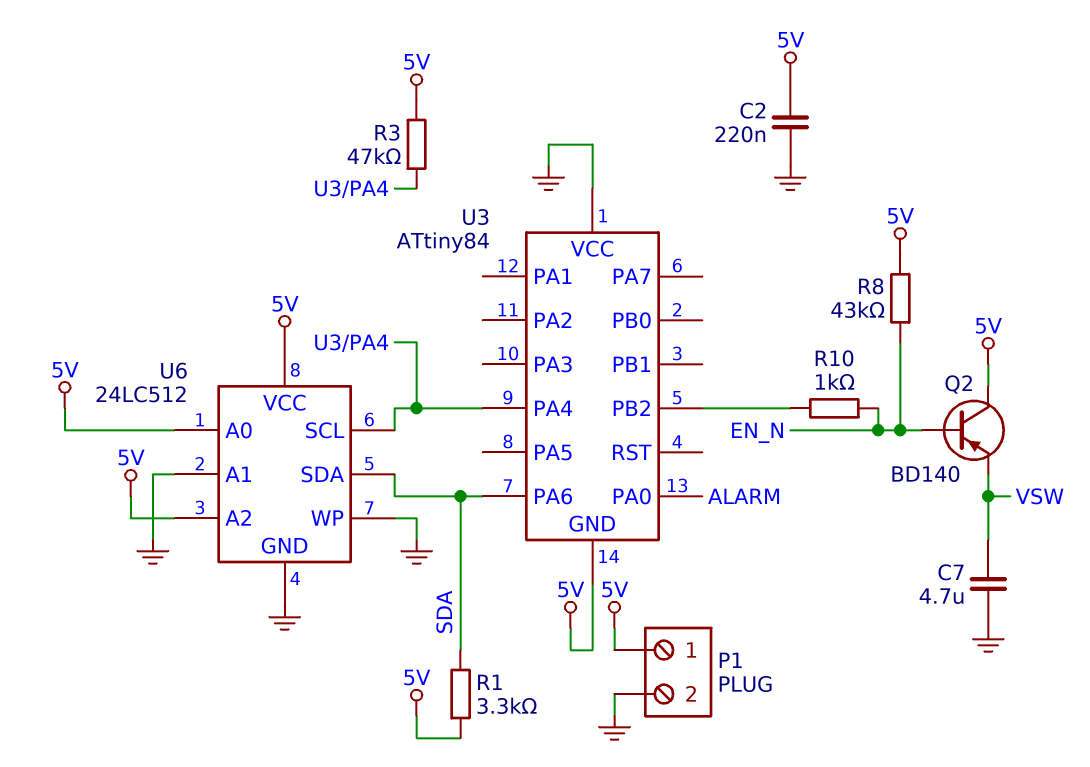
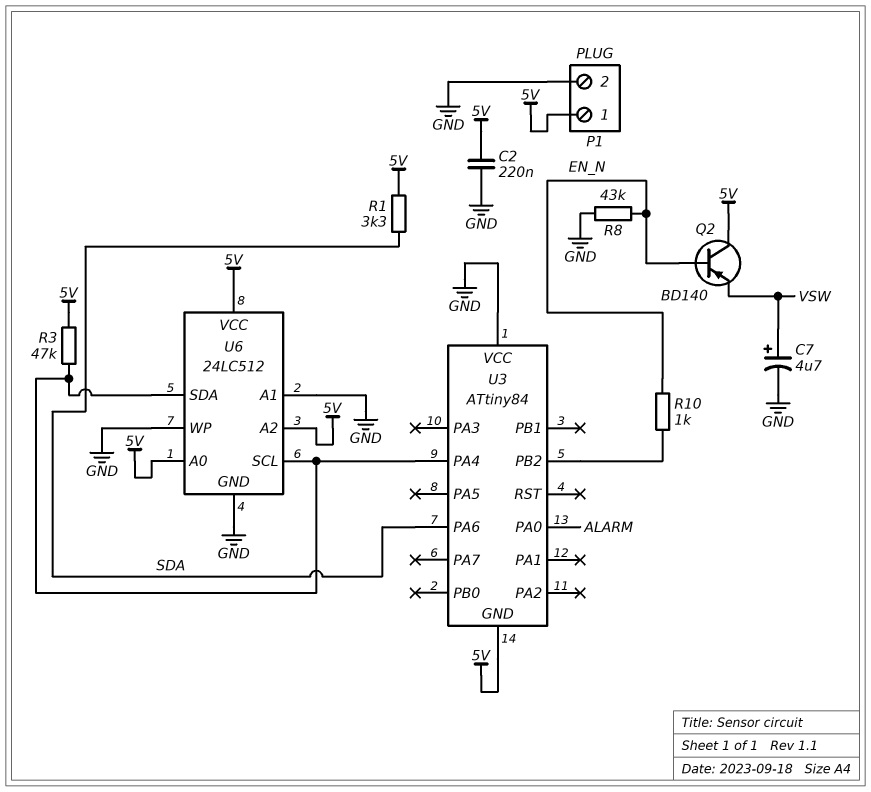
C7: 4.7uF (GND, VSW) -> 4.7uF (plus VSW, minus GND)
R8: 43k (5V, EN_N) -> 43k (EN_N, GND)
U6 pin SDA: SDA -> U3/PA4

